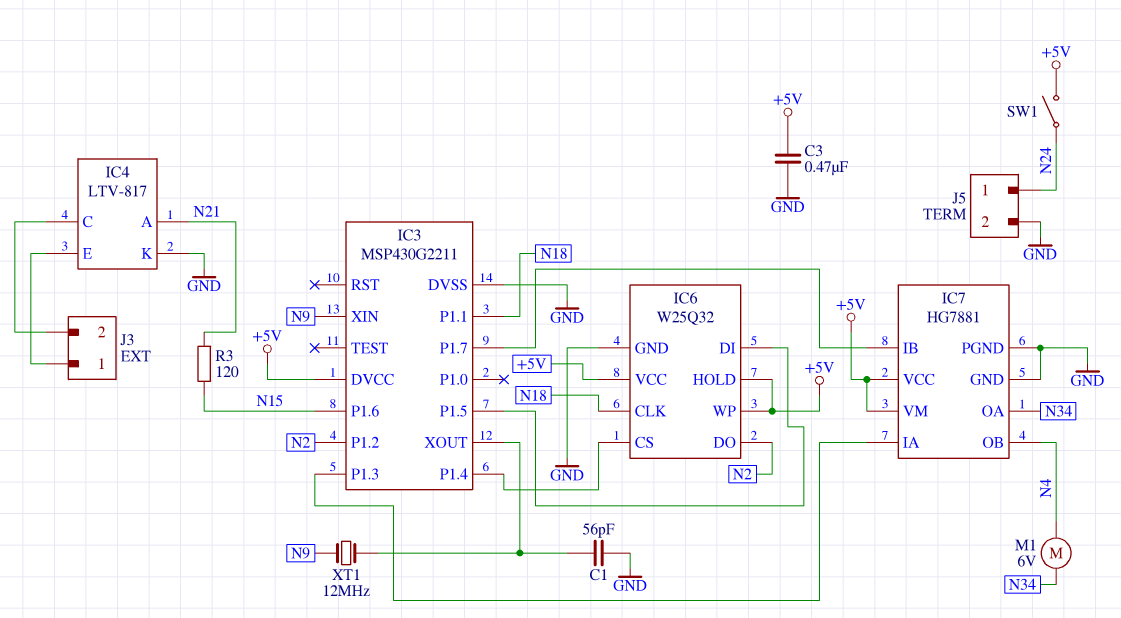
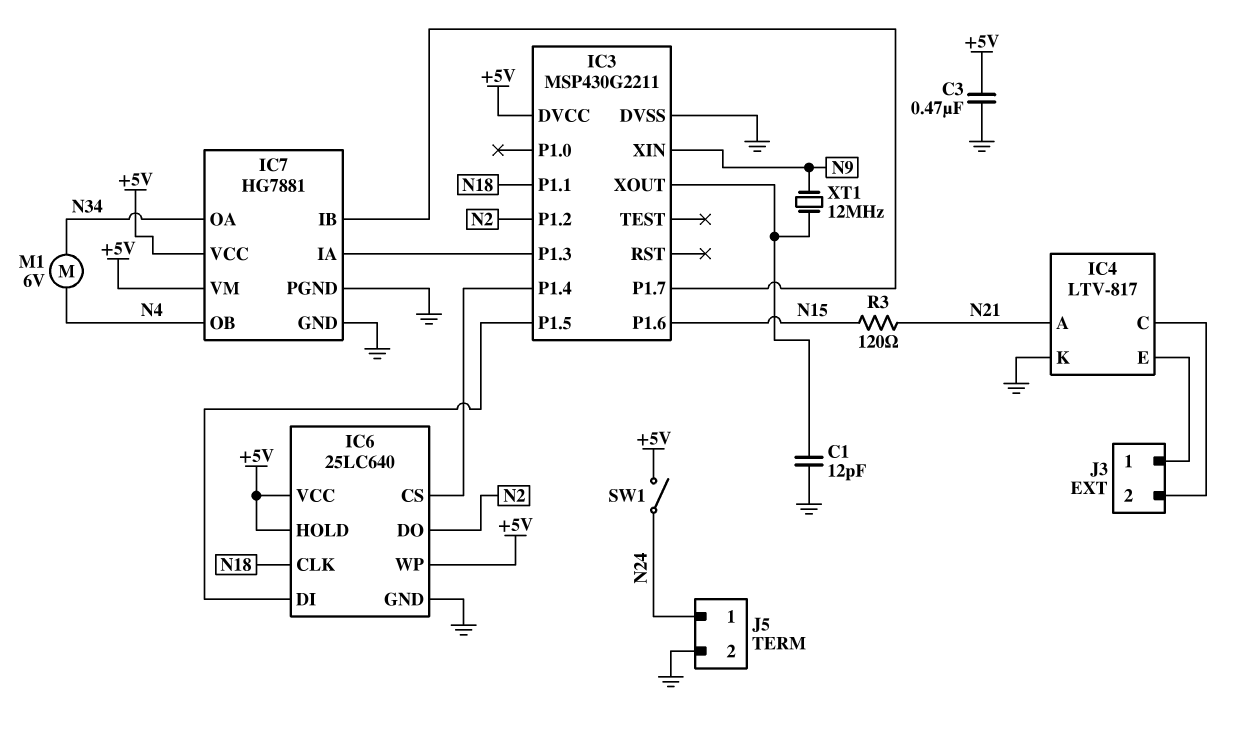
C1: 56pF (GND, IC3/XOUT) -> 12pF (GND, IC3/XOUT)
IC6: W25Q32 -> 25LC640

